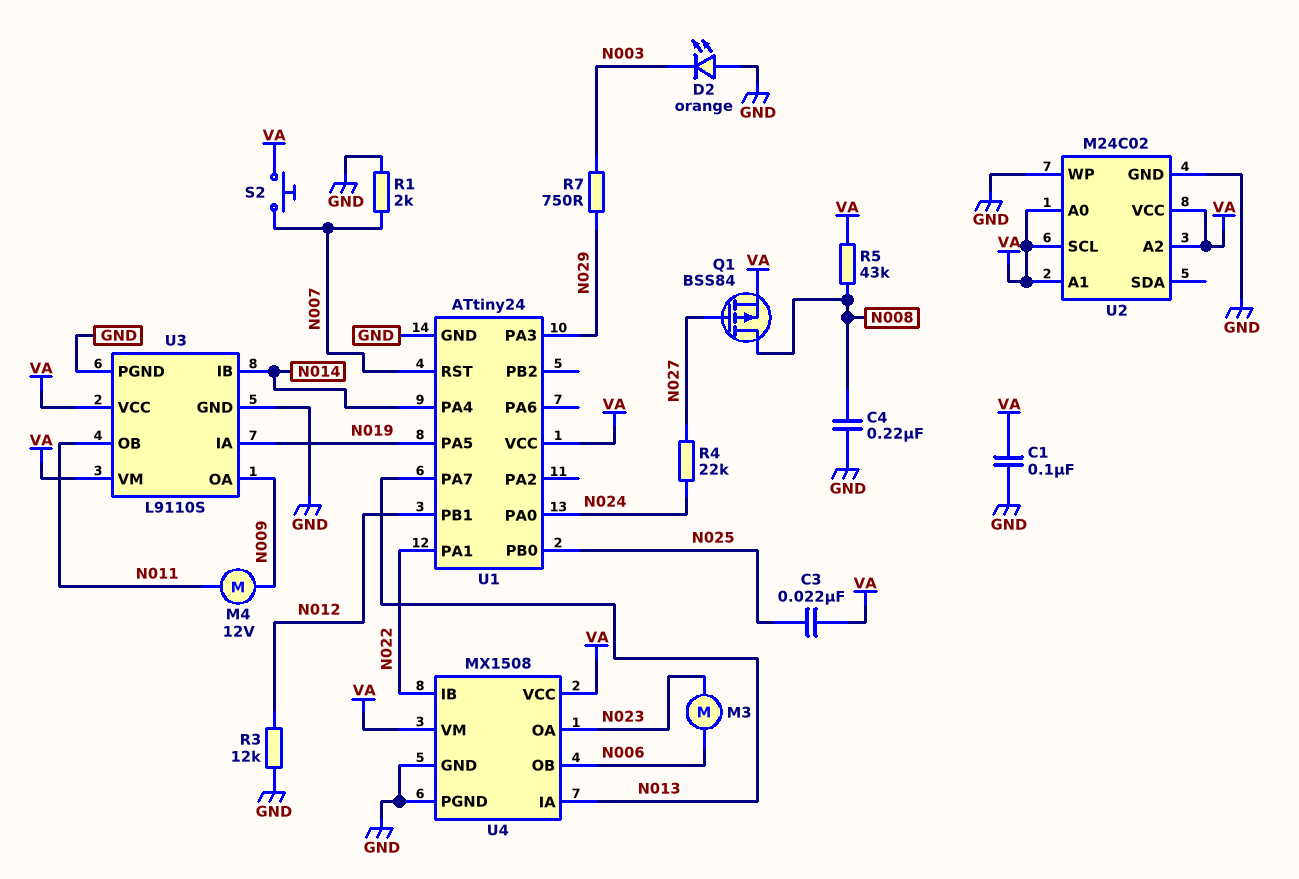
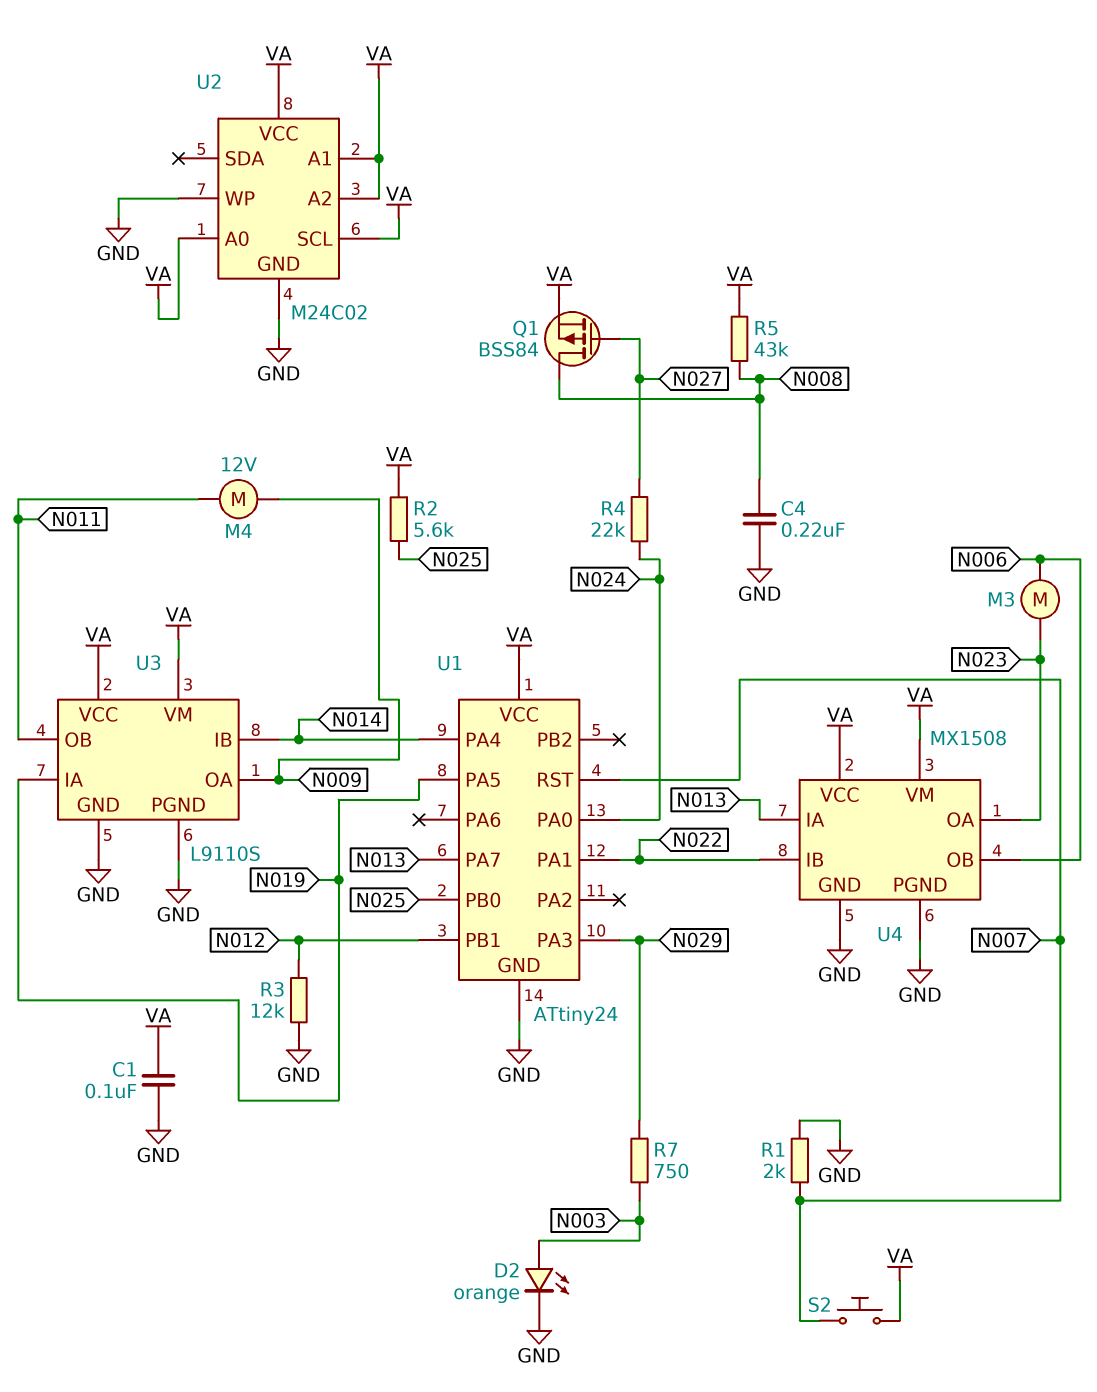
C3: 22nF (N025, VA) -> none
D2: LED orange (A GND, K N003) -> LED orange (A N003, K GND)
R2: none -> 5.6k (N025, VA)

